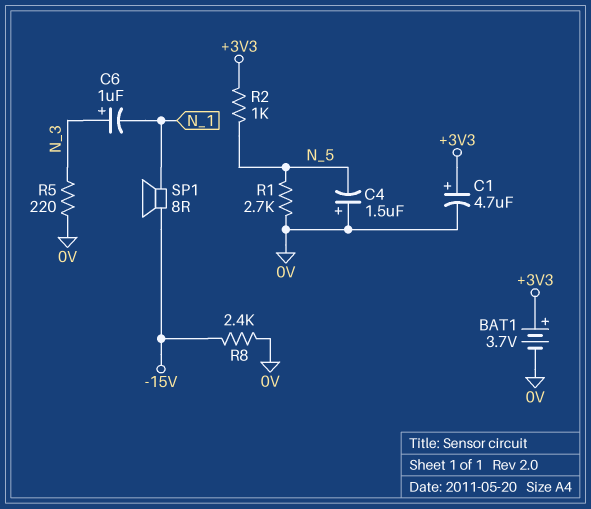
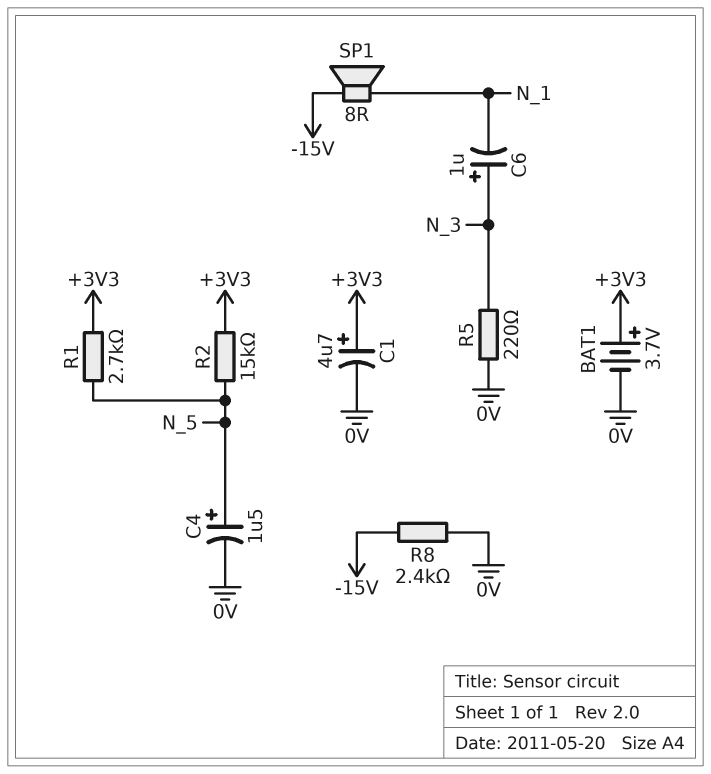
C4: 1.5uF (plus 0V, minus N_5) -> 1.5uF (plus N_5, minus 0V)
R1: 2.7k (0V, N_5) -> 2.7k (+3V3, N_5)
R2: 1k (+3V3, N_5) -> 15k (+3V3, N_5)

